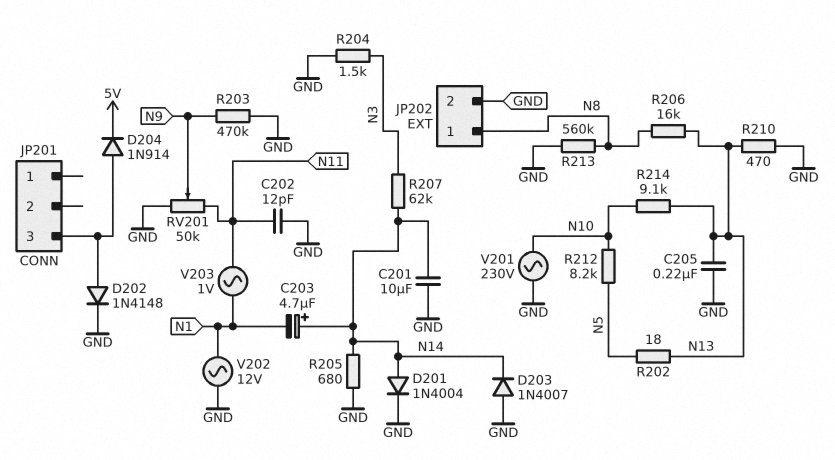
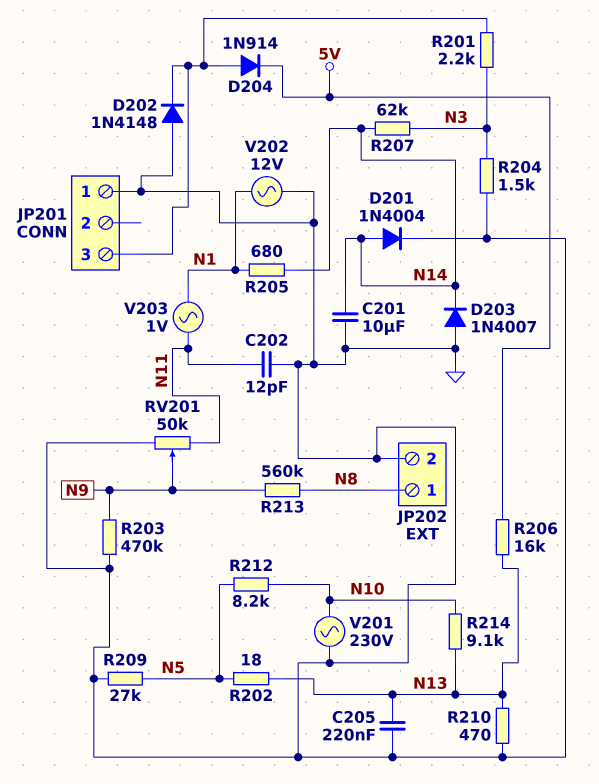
C203: 4.7uF (plus N14, minus N1) -> none
D202: diode 1N4148 (A JP201/3, K GND) -> diode 1N4148 (A GND, K JP201/3)
JP201 pin 1: none -> GND
R201: none -> 2.2k (JP201/3, N3)
R205: 680 (GND, N14) -> 680 (N1, N14)
R206: 16k (N8, N13) -> 16k (5V, N13)
R209: none -> 27k (GND, N5)
R213: 560k (GND, N8) -> 560k (N8, N9)

